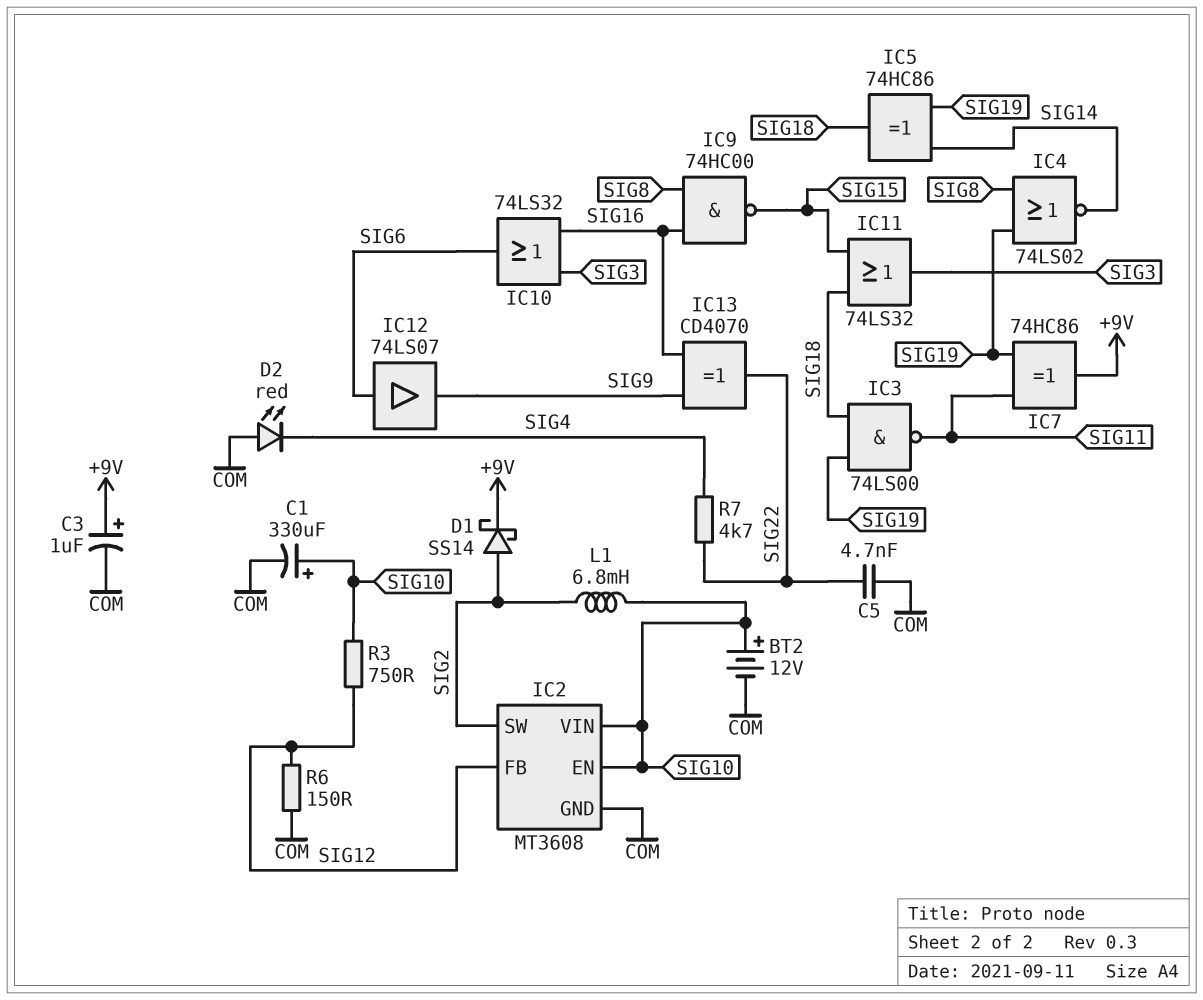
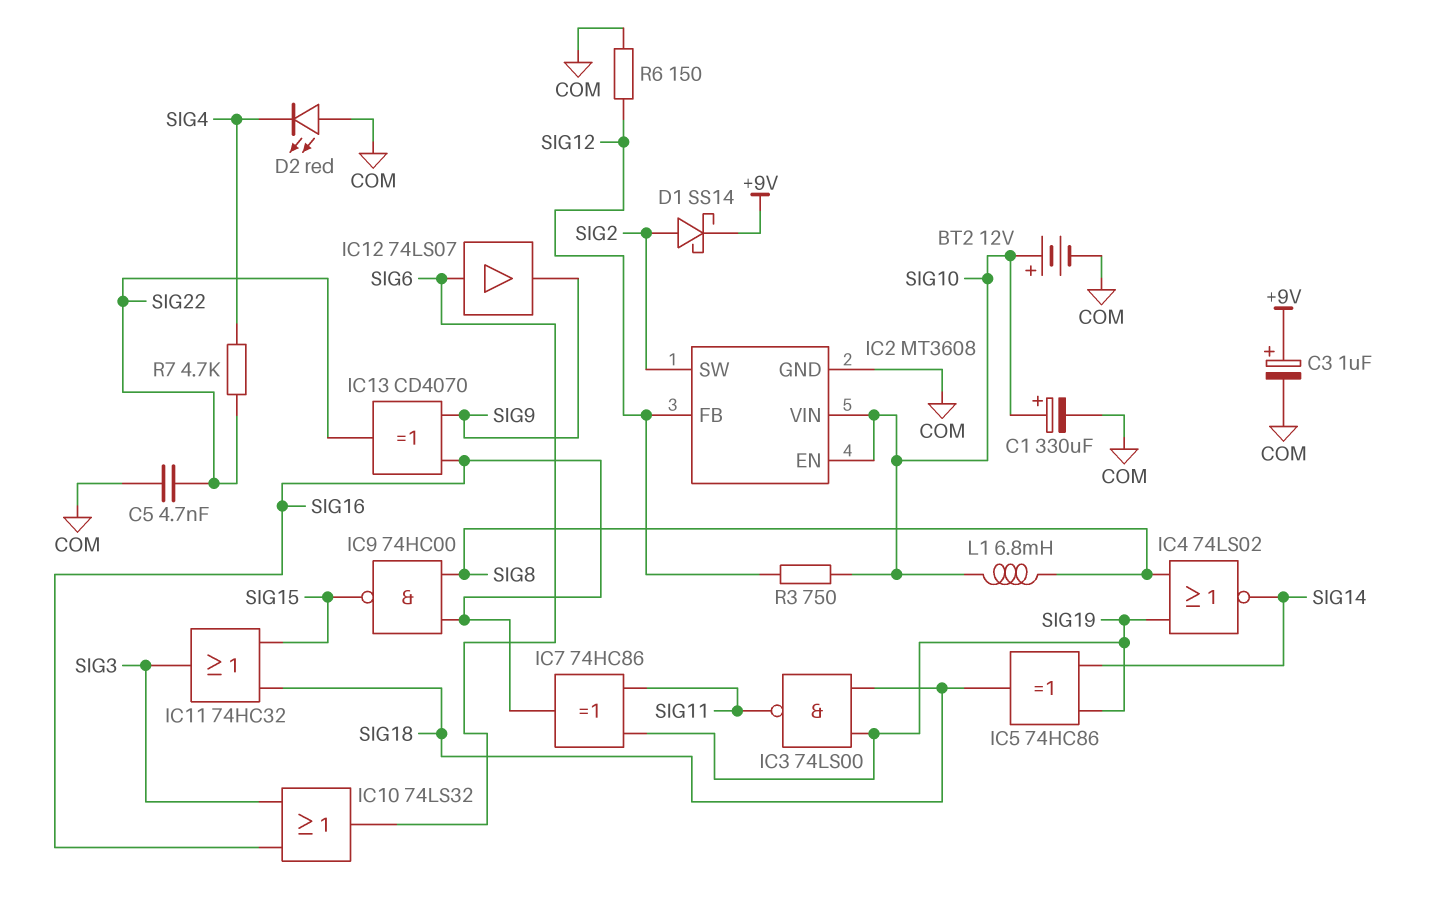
IC7: XOR 74HC86 (in SIG11, in SIG19, out +9V) -> XOR 74HC86 (in SIG11, in SIG19, out SIG16)
IC11: OR 74LS32 (in SIG15, in SIG18, out SIG3) -> OR 74HC32 (in SIG15, in SIG18, out SIG3)
L1: 6.8mH (SIG2, SIG10) -> 6.8mH (SIG8, SIG10)

